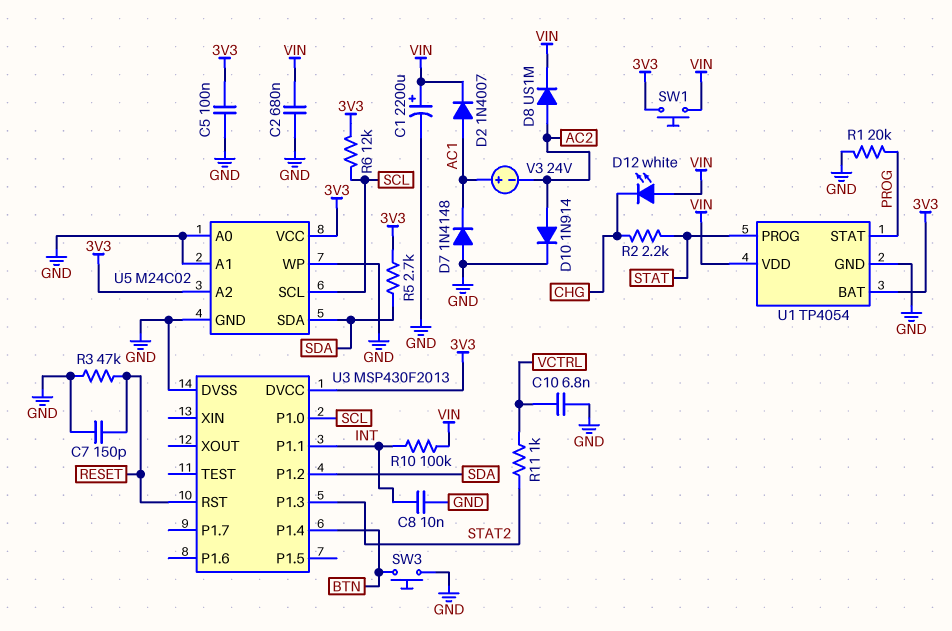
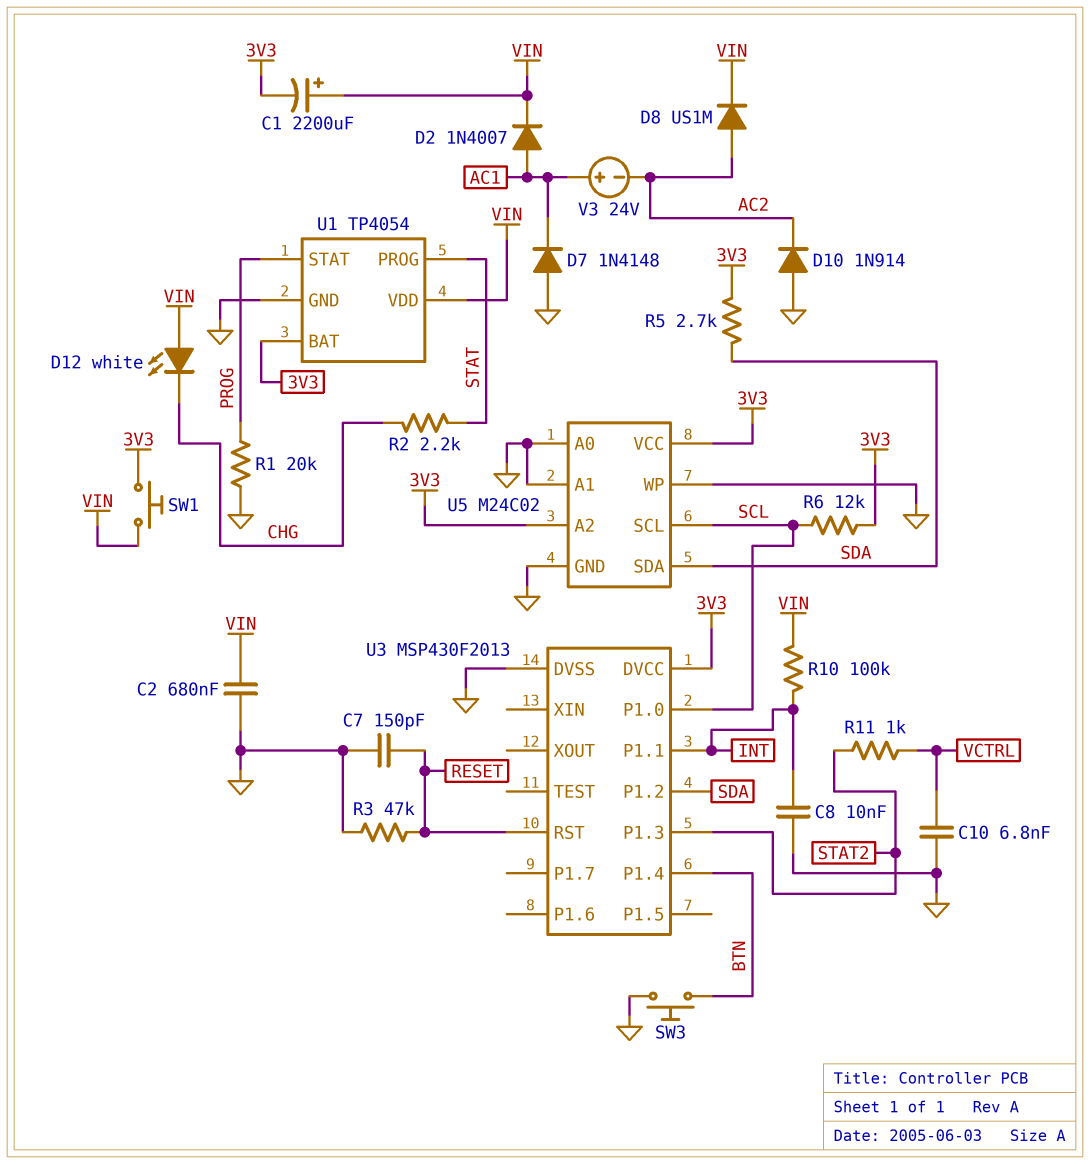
C1: 2200uF (plus VIN, minus GND) -> 2200uF (plus VIN, minus 3V3)
C5: 100nF (3V3, GND) -> none
D10: diode 1N914 (A AC2, K GND) -> diode 1N914 (A GND, K AC2)

